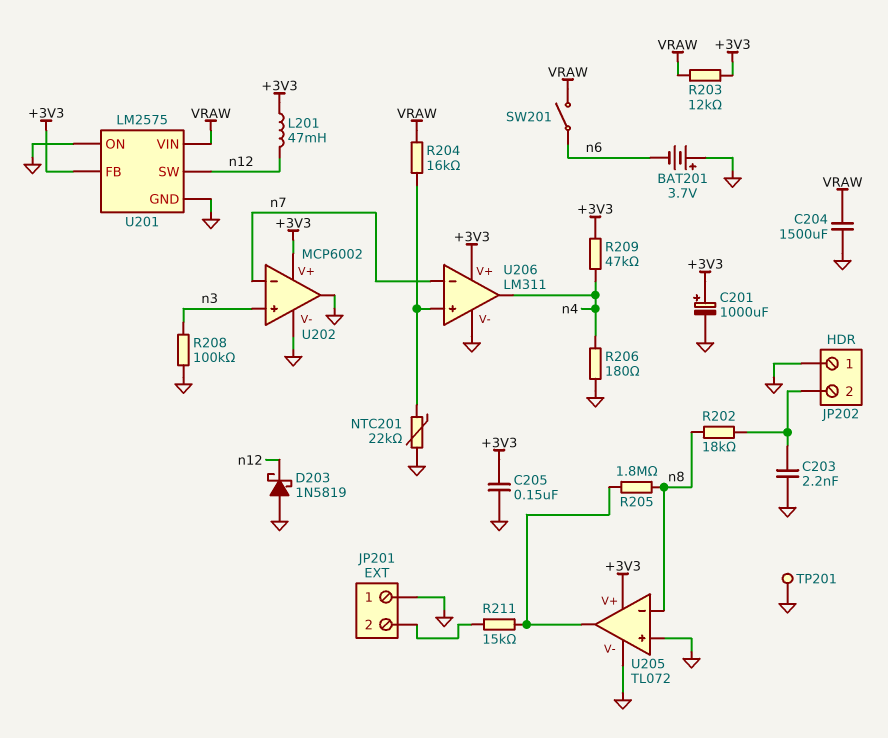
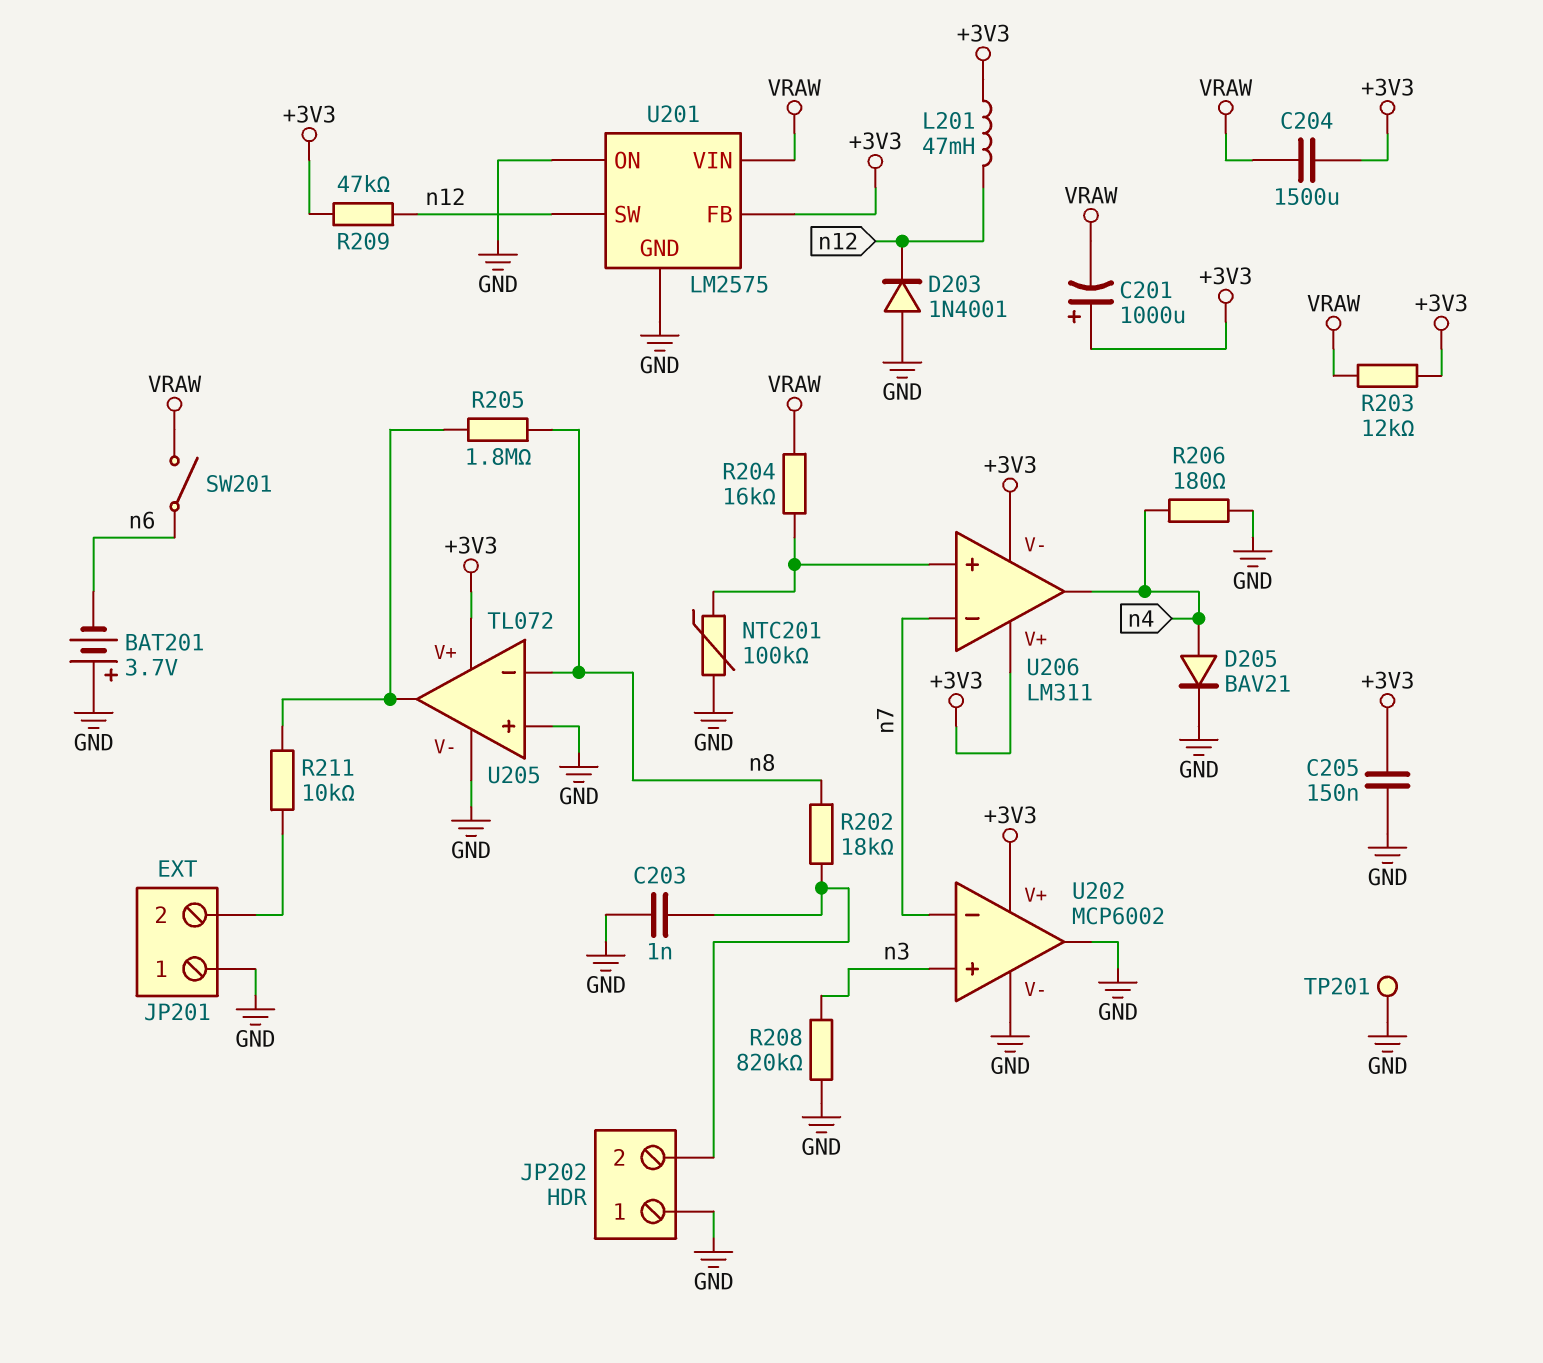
C201: 1000uF (plus +3V3, minus GND) -> 1000uF (plus +3V3, minus VRAW)
C203: 2.2nF (GND, JP202/2) -> 1nF (GND, JP202/2)
C204: 1500uF (GND, VRAW) -> 1500uF (+3V3, VRAW)
D203: schottky 1N5819 (A GND, K n12) -> diode 1N4001 (A GND, K n12)
D205: none -> diode BAV21 (A n4, K GND)
NTC201: 22k (GND, U206/in+) -> 100k (GND, U206/in+)
R208: 100k (GND, n3) -> 820k (GND, n3)
R209: 47k (+3V3, n4) -> 47k (+3V3, n12)
R211: 15k (JP201/2, U205/out) -> 10k (JP201/2, U205/out)
U206 pin V-: GND -> +3V3

